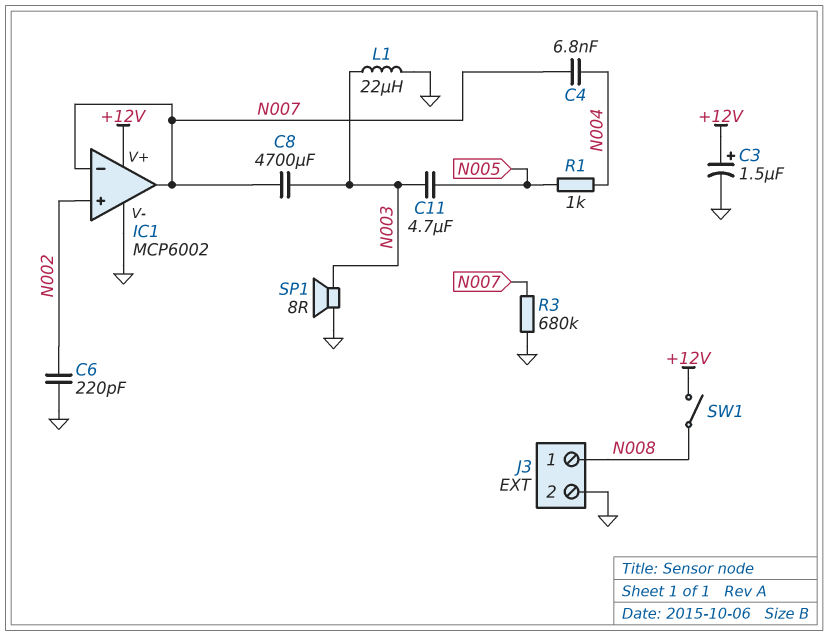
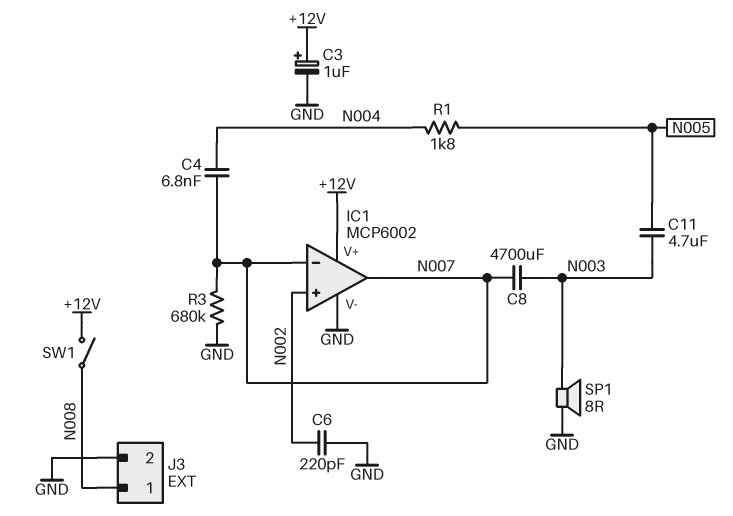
C3: 1.5uF (plus +12V, minus GND) -> 1uF (plus +12V, minus GND)
L1: 22uH (GND, N003) -> none
R1: 1k (N004, N005) -> 1.8k (N004, N005)

